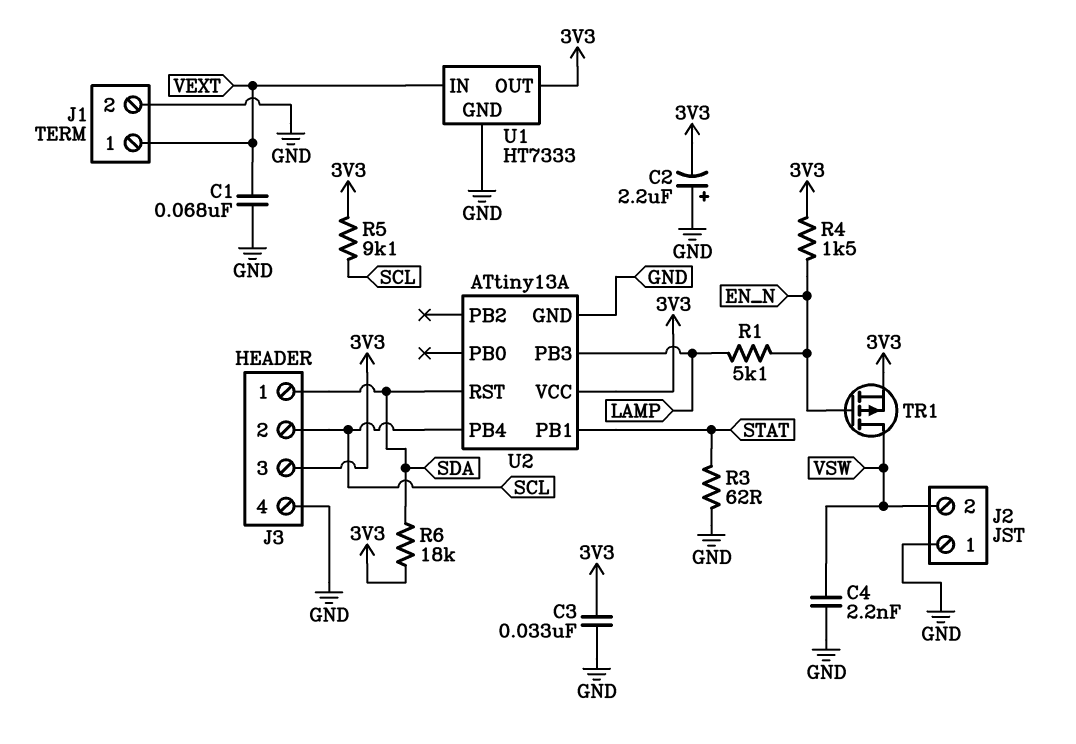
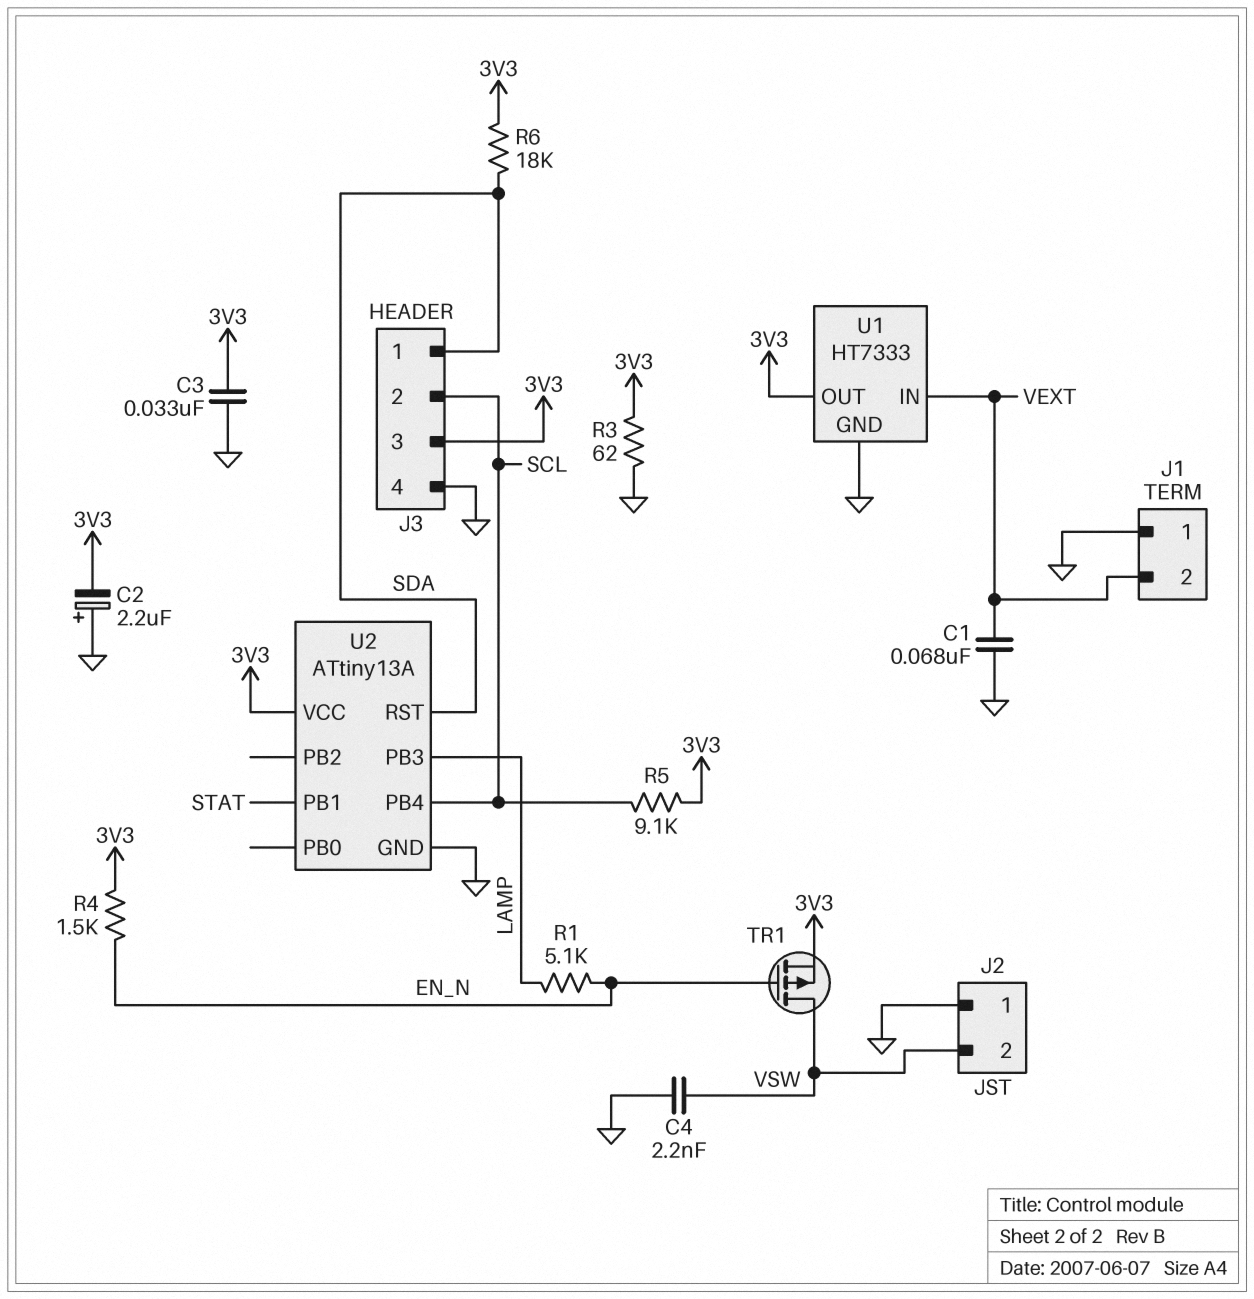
J1 pin 1: VEXT -> GND
J1 pin 2: GND -> VEXT
R3: 62 (GND, STAT) -> 62 (3V3, GND)

